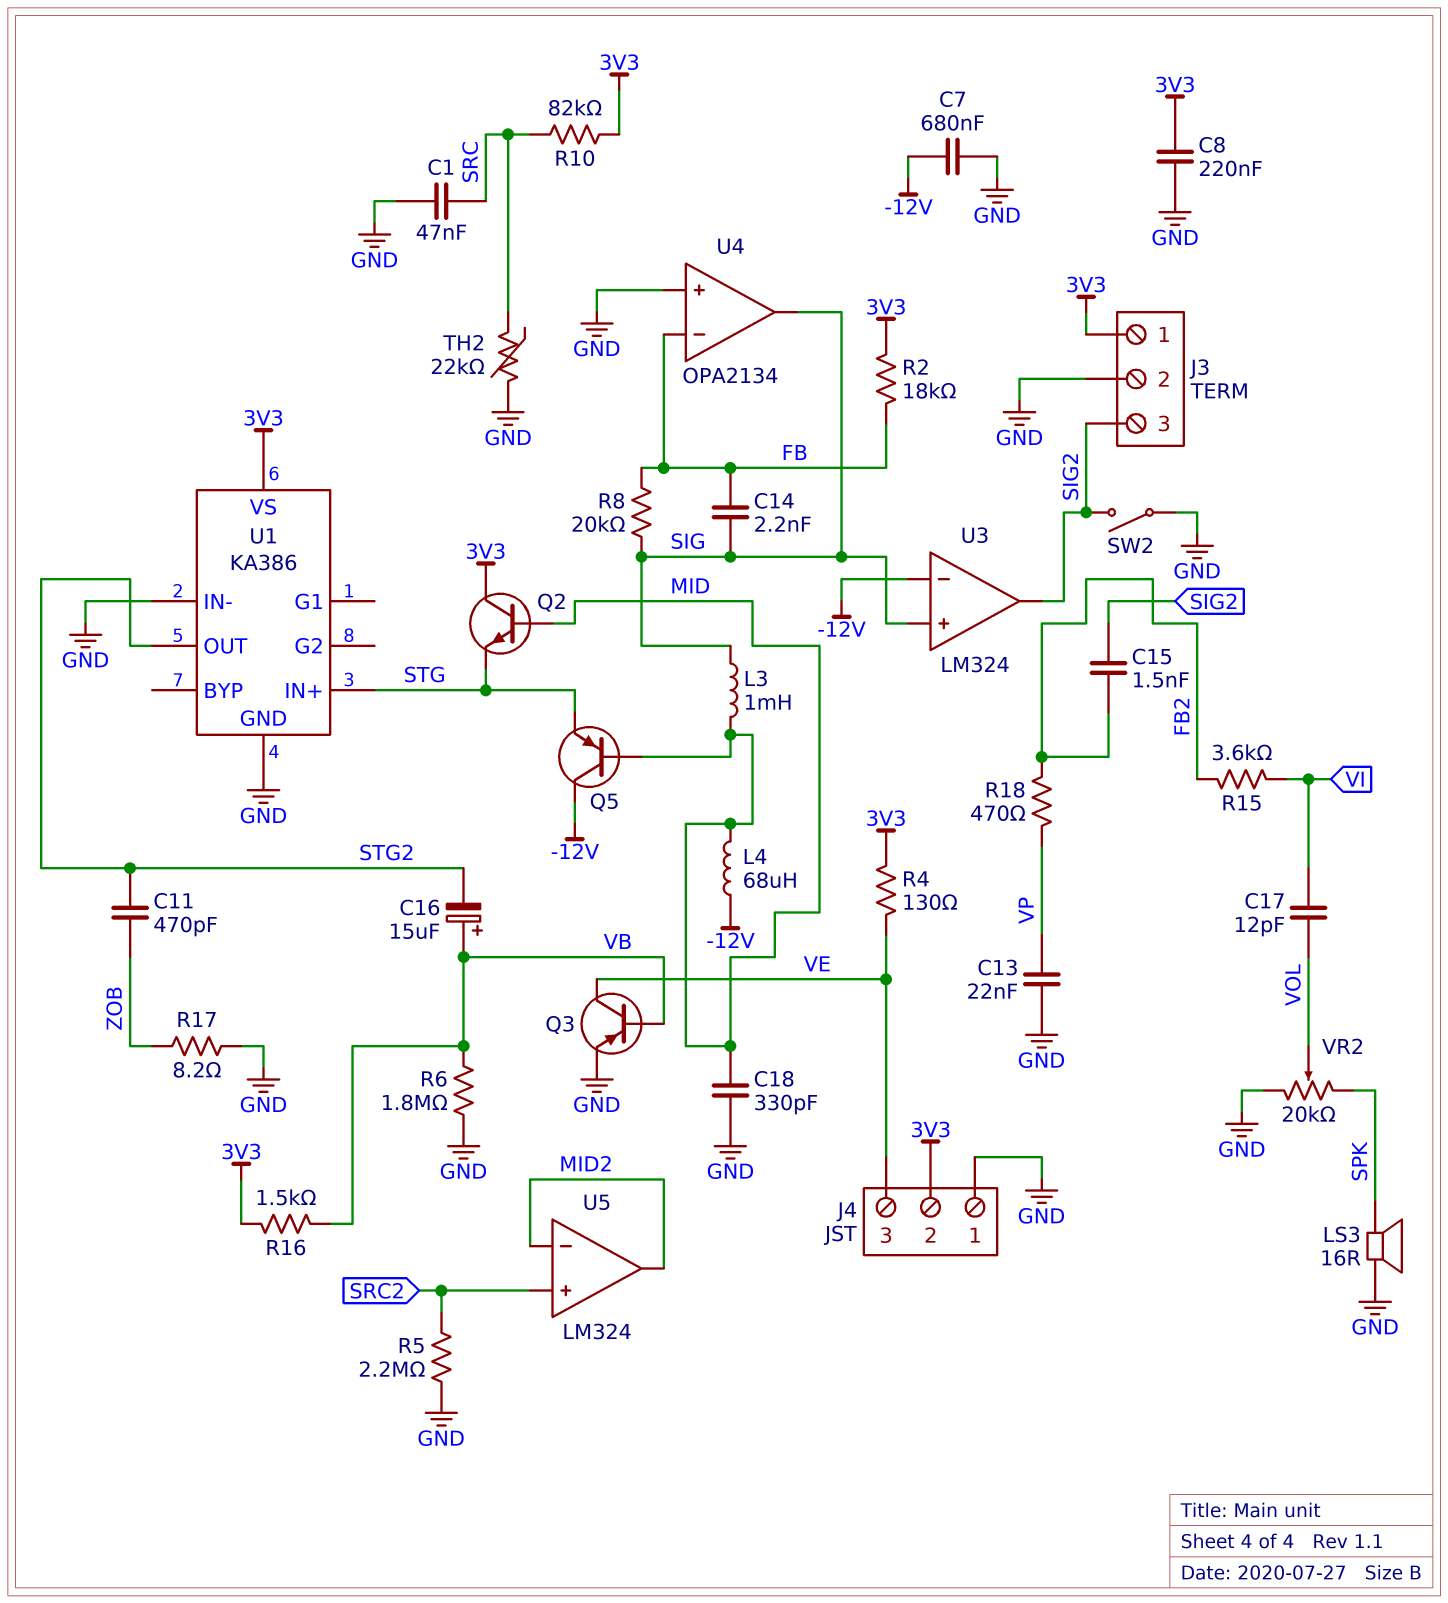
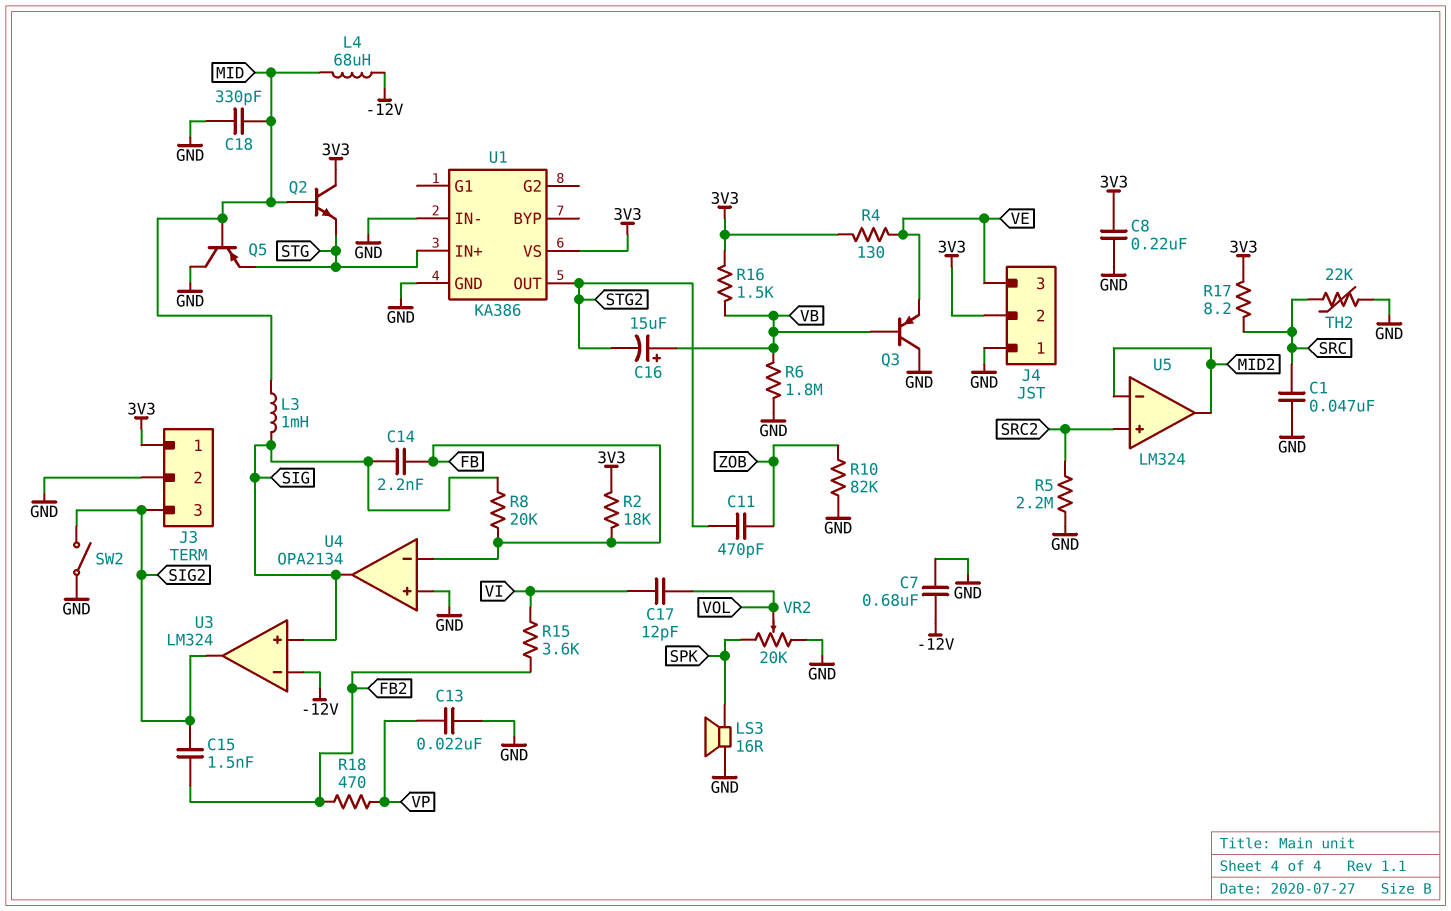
Q3: PNP (B VB, C VE, E GND) -> PNP (B VB, C GND, E VE)
Q5: PNP (B MID, C -12V, E STG) -> PNP (B MID, C GND, E STG)
R10: 82k (3V3, SRC) -> 82k (GND, ZOB)
R17: 8.2 (GND, ZOB) -> 8.2 (3V3, SRC)

